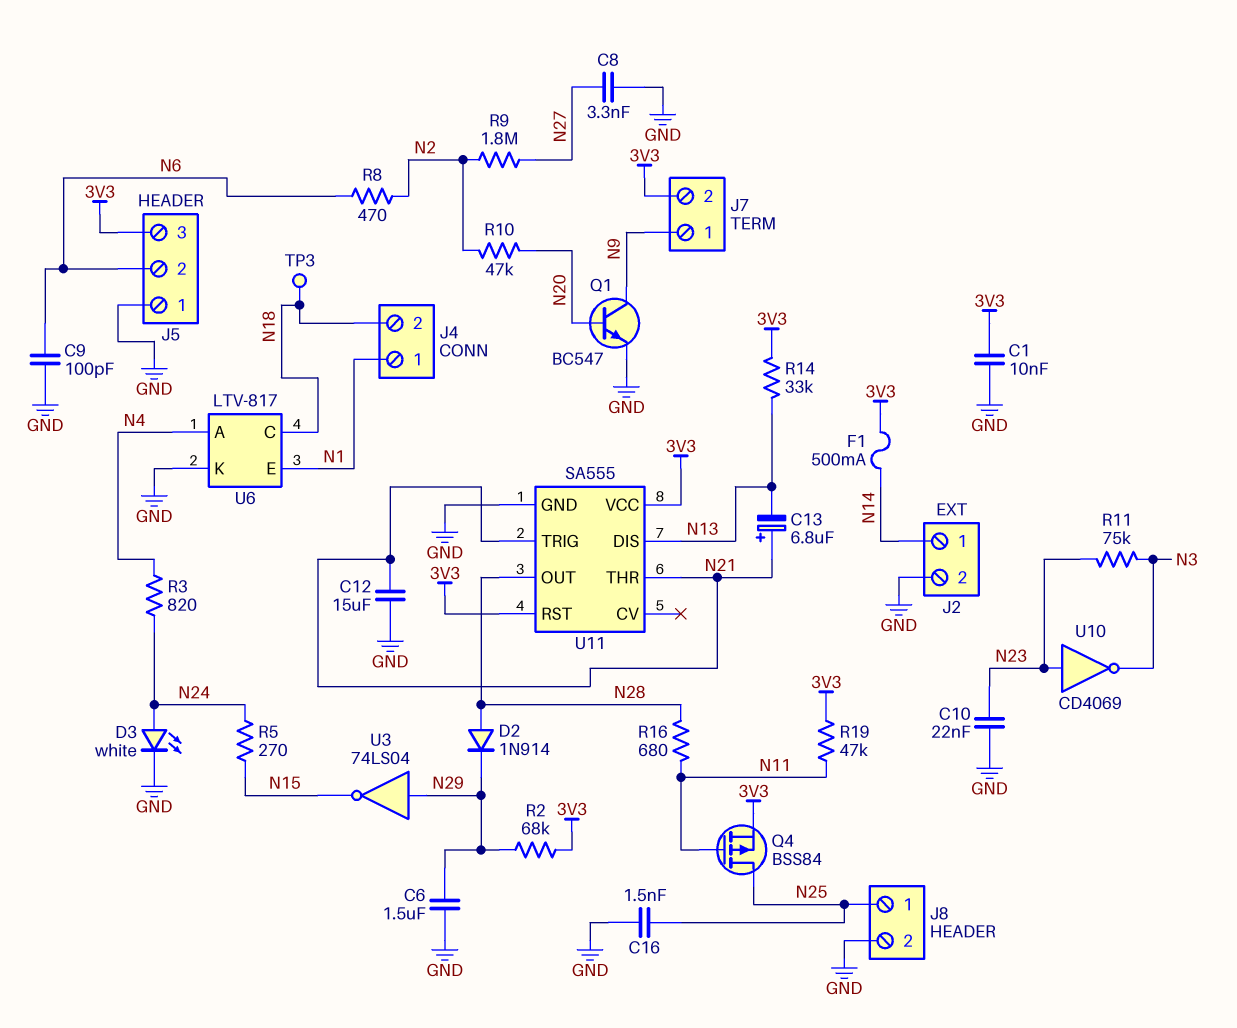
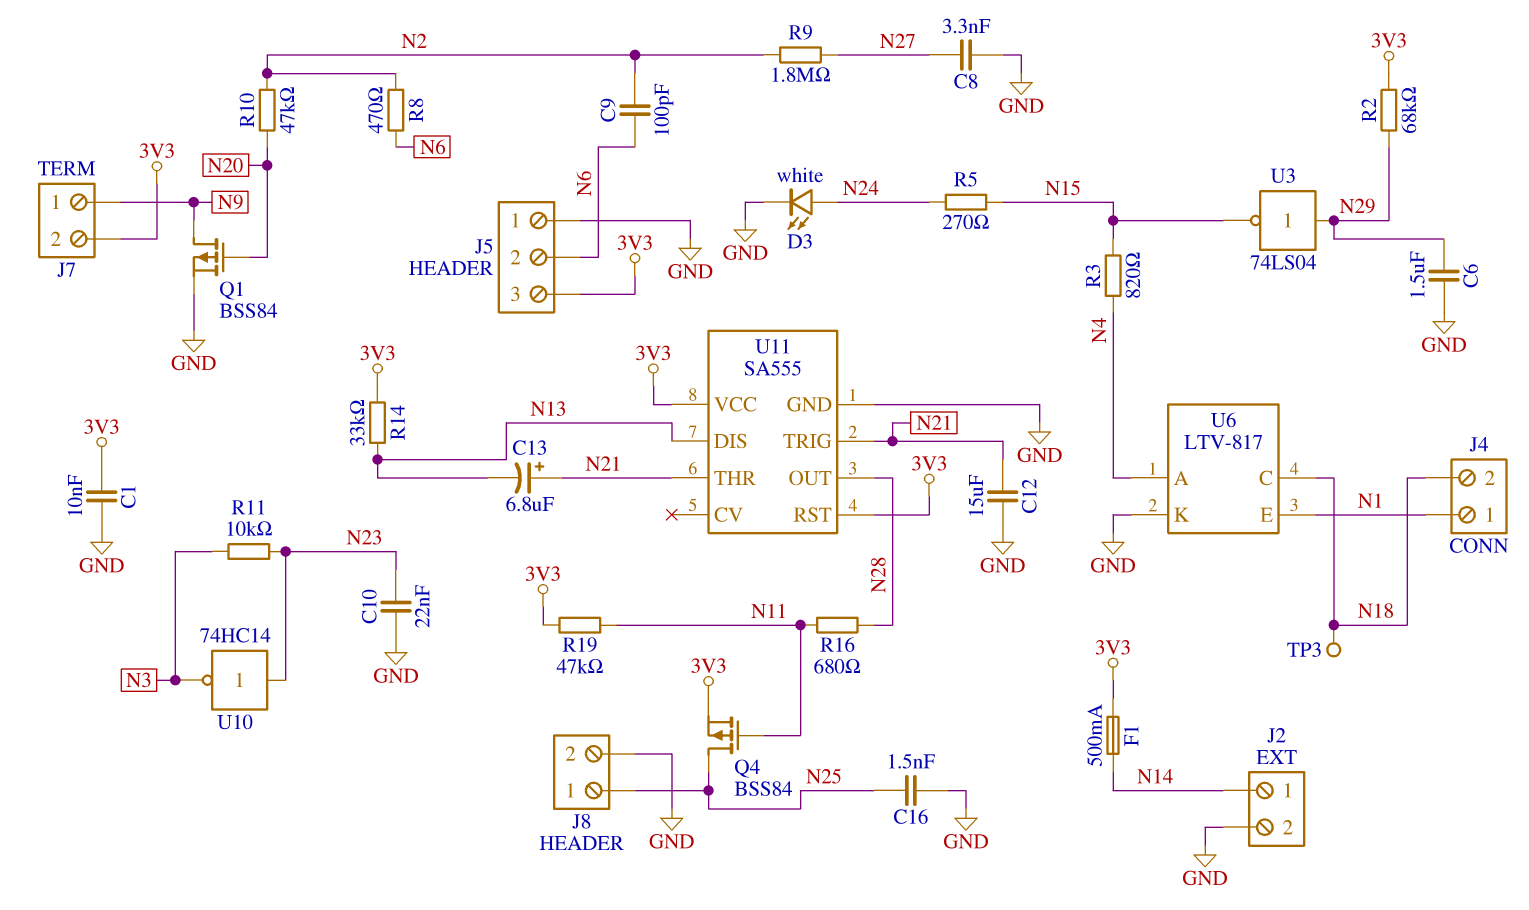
C9: 100pF (GND, N6) -> 100pF (N2, N6)
D2: diode 1N914 (A N28, K N29) -> none
Q1: NPN BC547 (B N20, C N9, E GND) -> PMOS BSS84 (G N20, D N9, S GND)
R3: 820 (N4, N24) -> 820 (N4, N15)
R11: 75k (N3, N23) -> 10k (N3, N23)
U10: NOT CD4069 (in N23, out N3) -> NOT 74HC14 (in N23, out N3)

